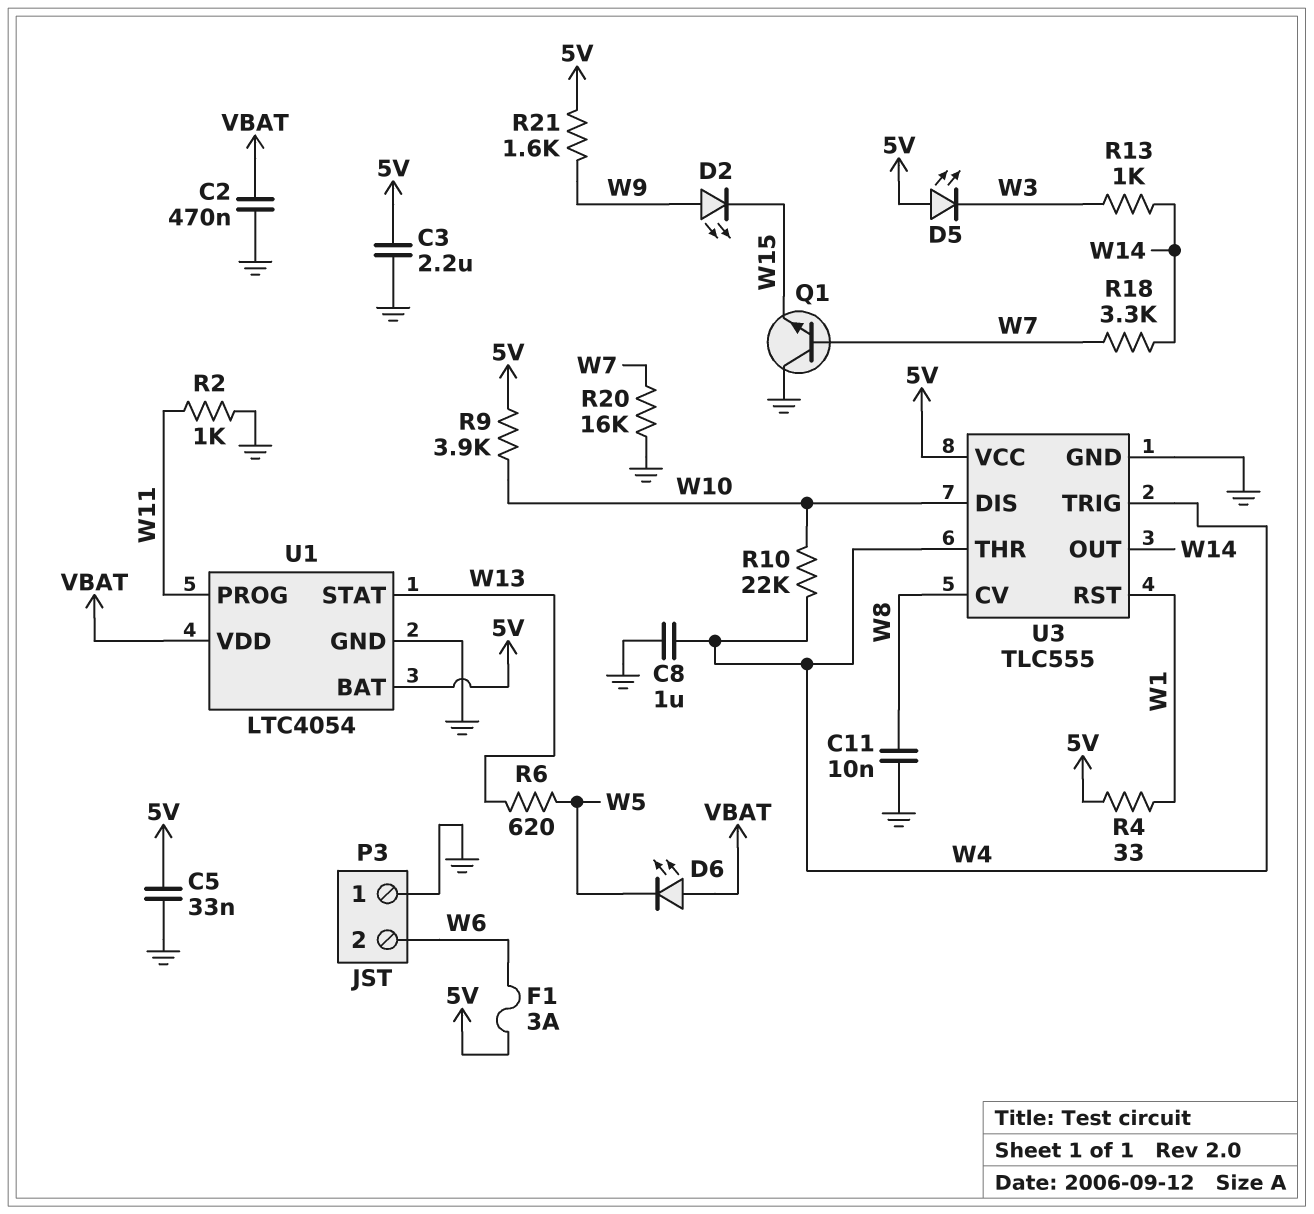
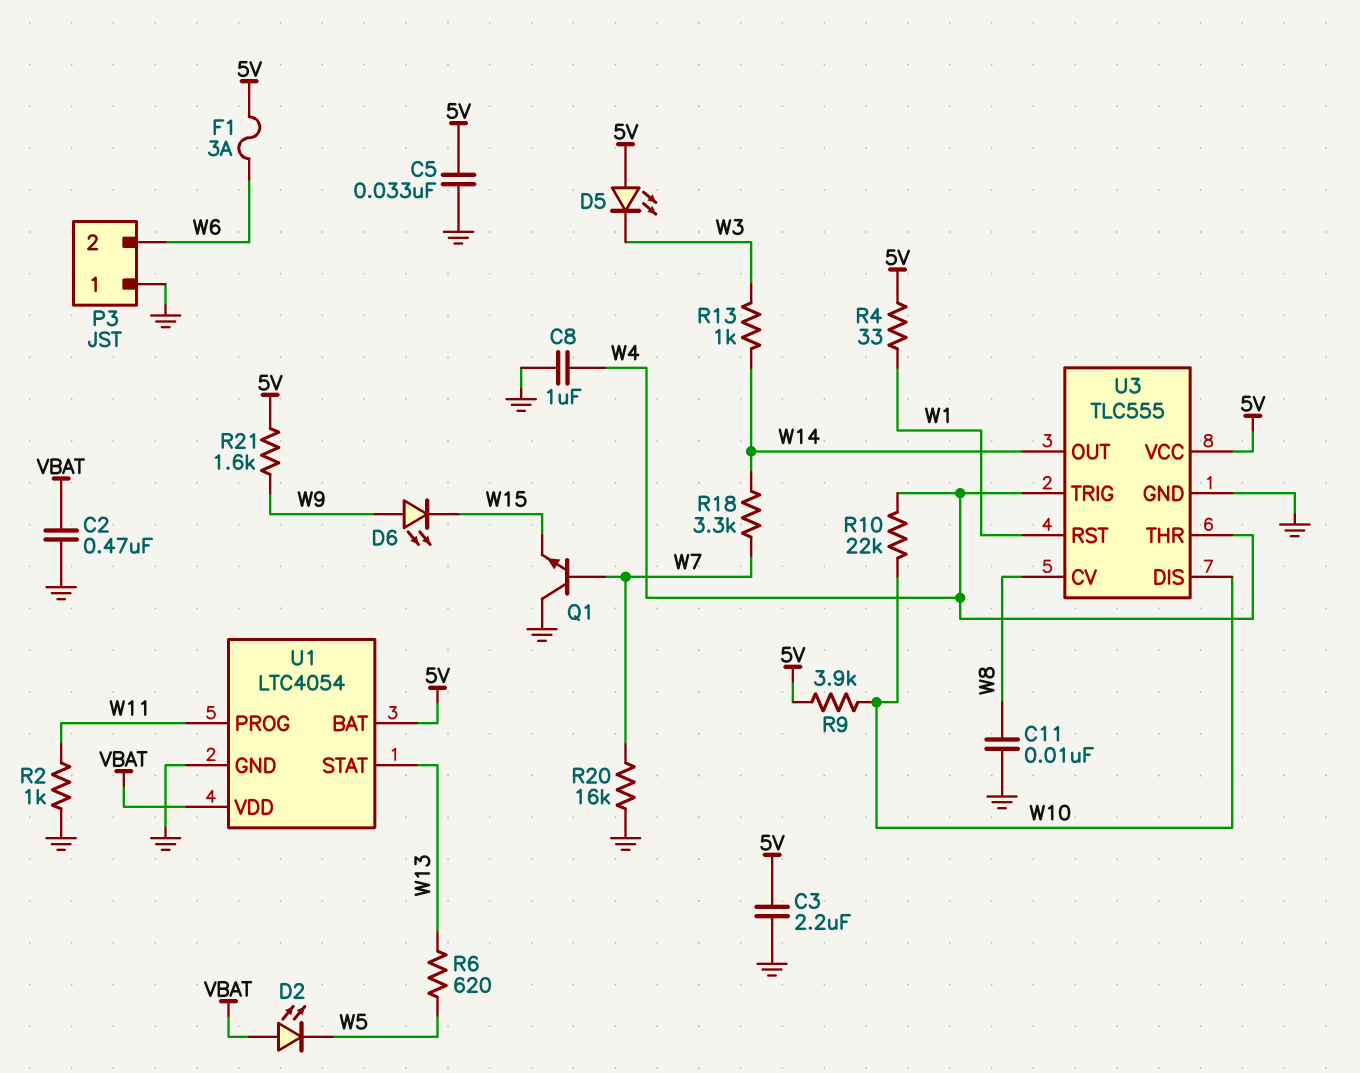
D2: LED (A W9, K W15) -> LED (A VBAT, K W5)
D6: LED (A VBAT, K W5) -> LED (A W9, K W15)

